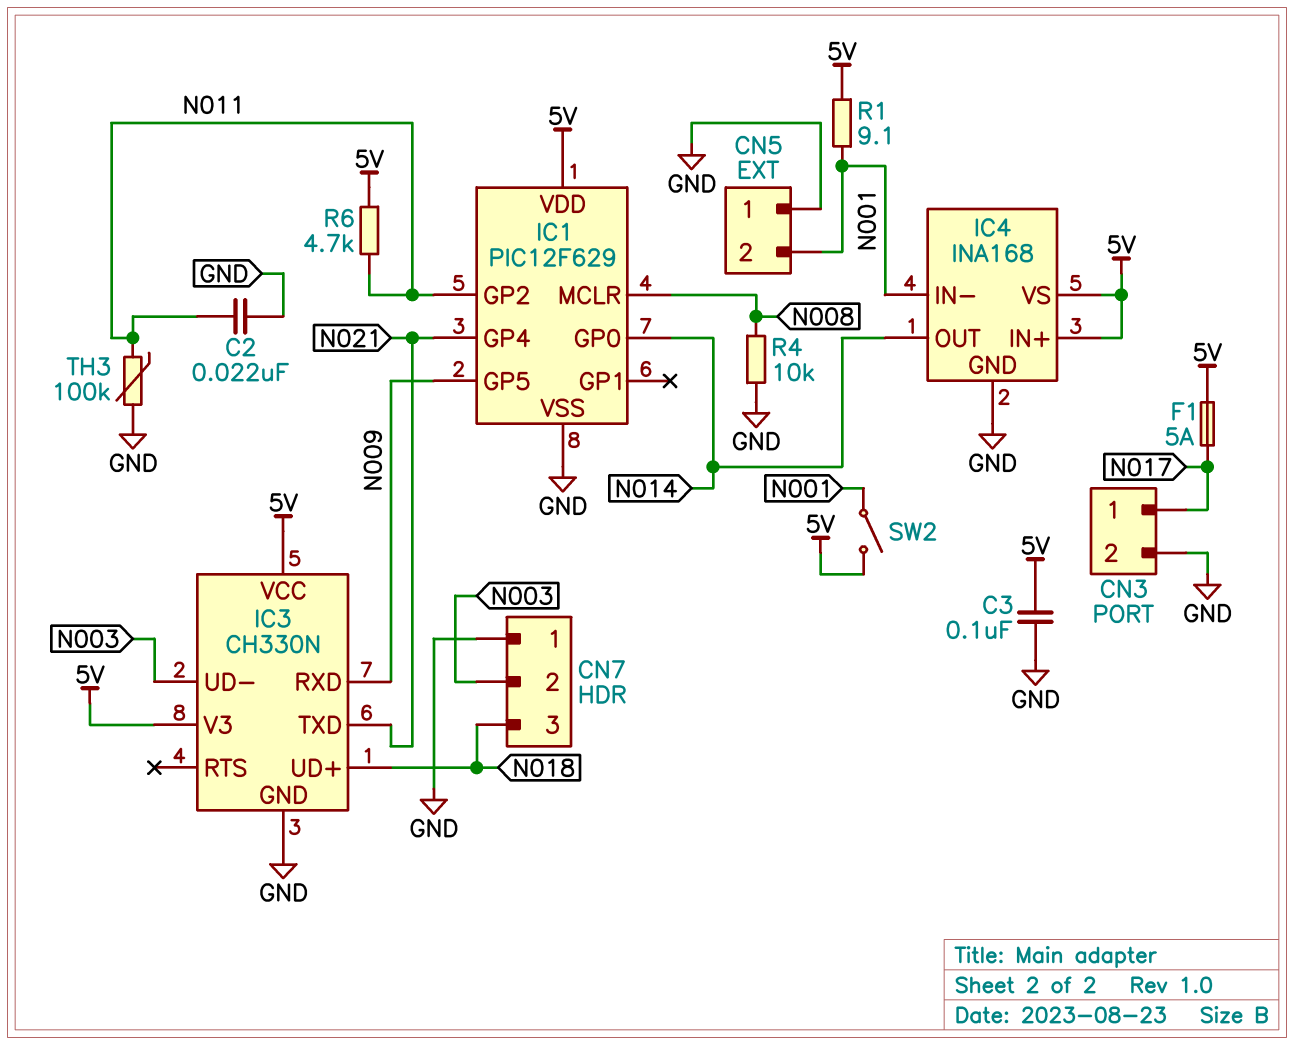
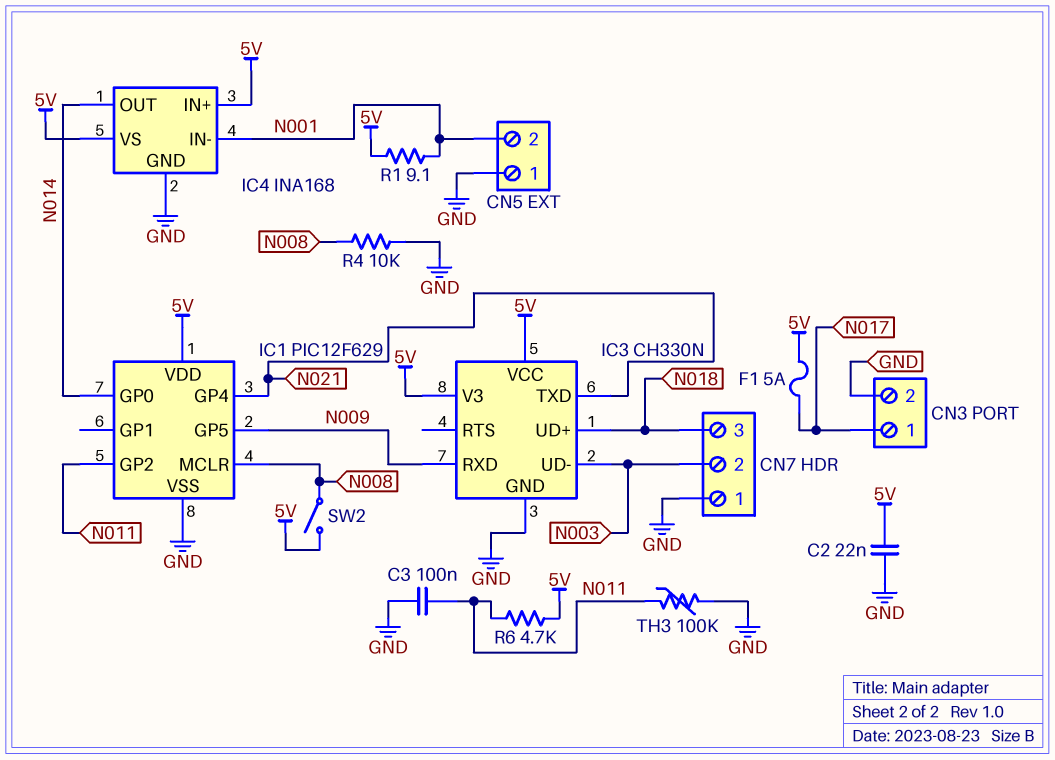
C2: 22nF (GND, N011) -> 22nF (5V, GND)
C3: 100nF (5V, GND) -> 100nF (GND, N011)
SW2: switch (5V, N001) -> switch (5V, N008)

